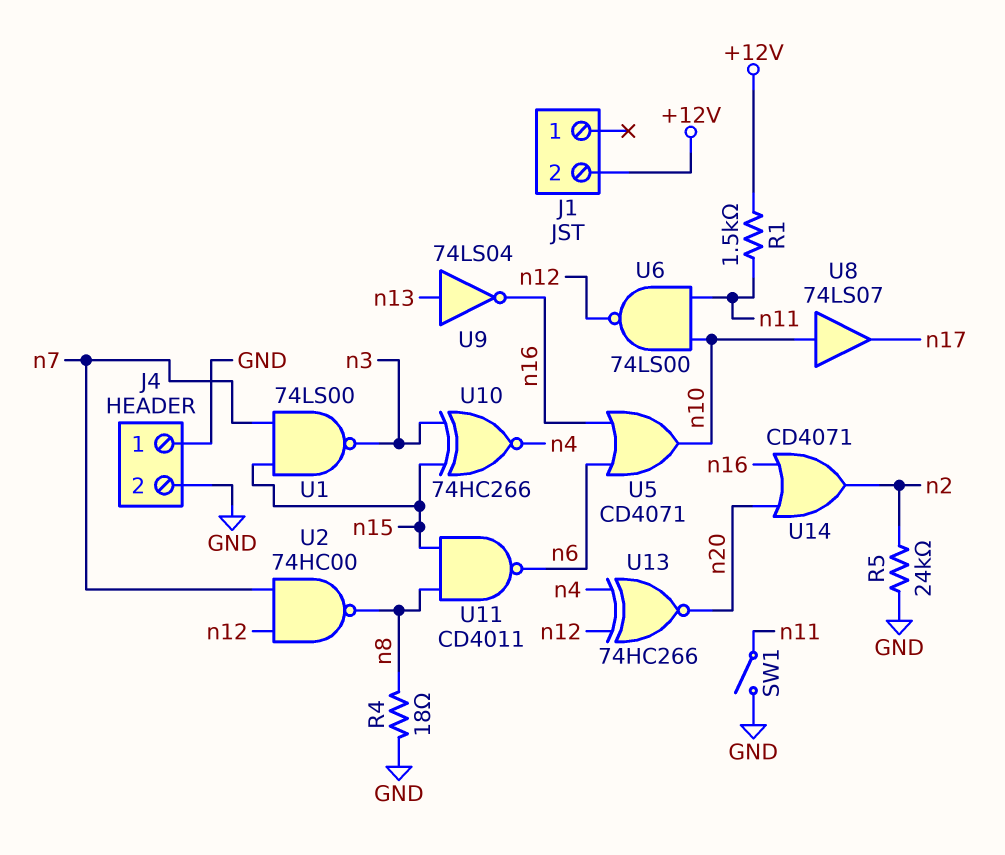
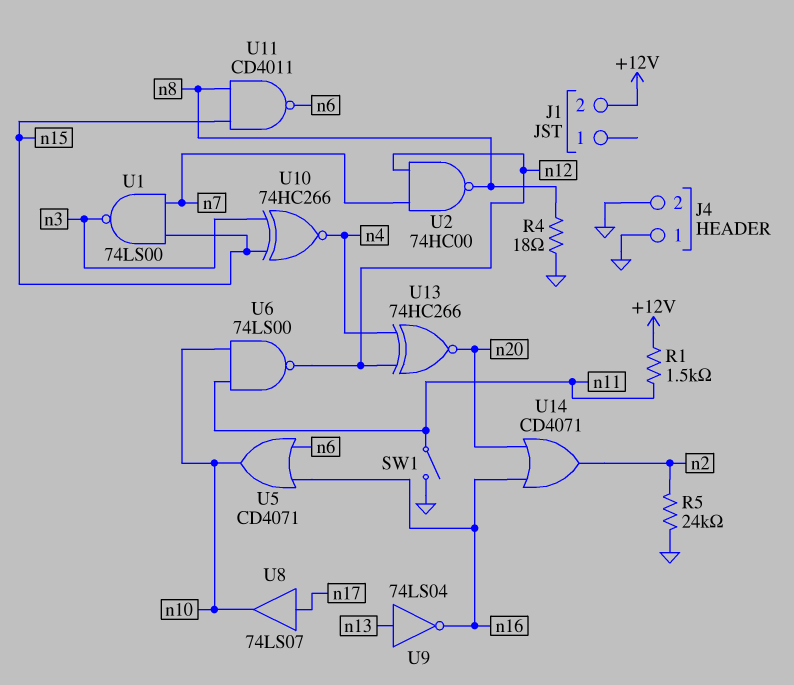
U8: buffer 74LS07 (in n10, out n17) -> buffer 74LS07 (in n17, out n10)

